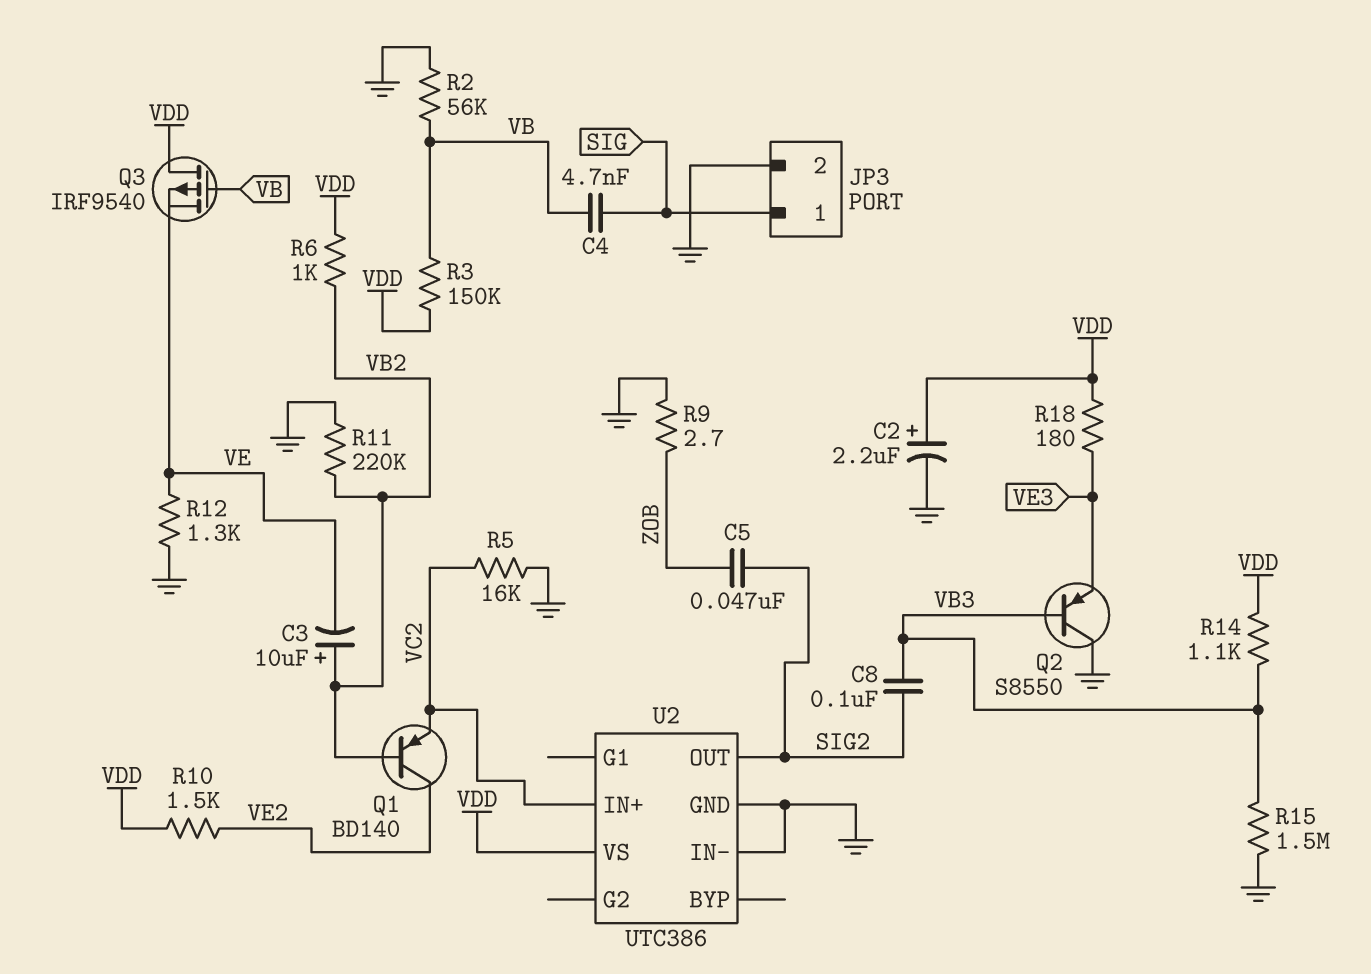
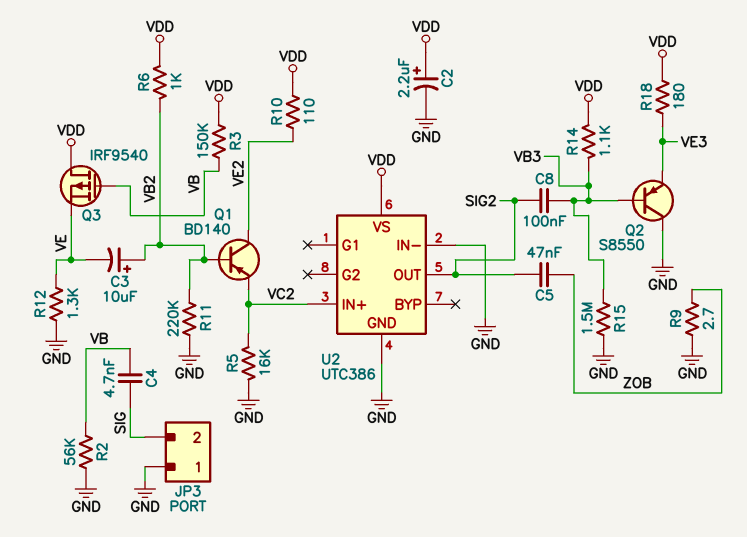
JP3 pin 1: SIG -> GND
JP3 pin 2: GND -> SIG
R10: 1.5k (VDD, VE2) -> 110 (VDD, VE2)

